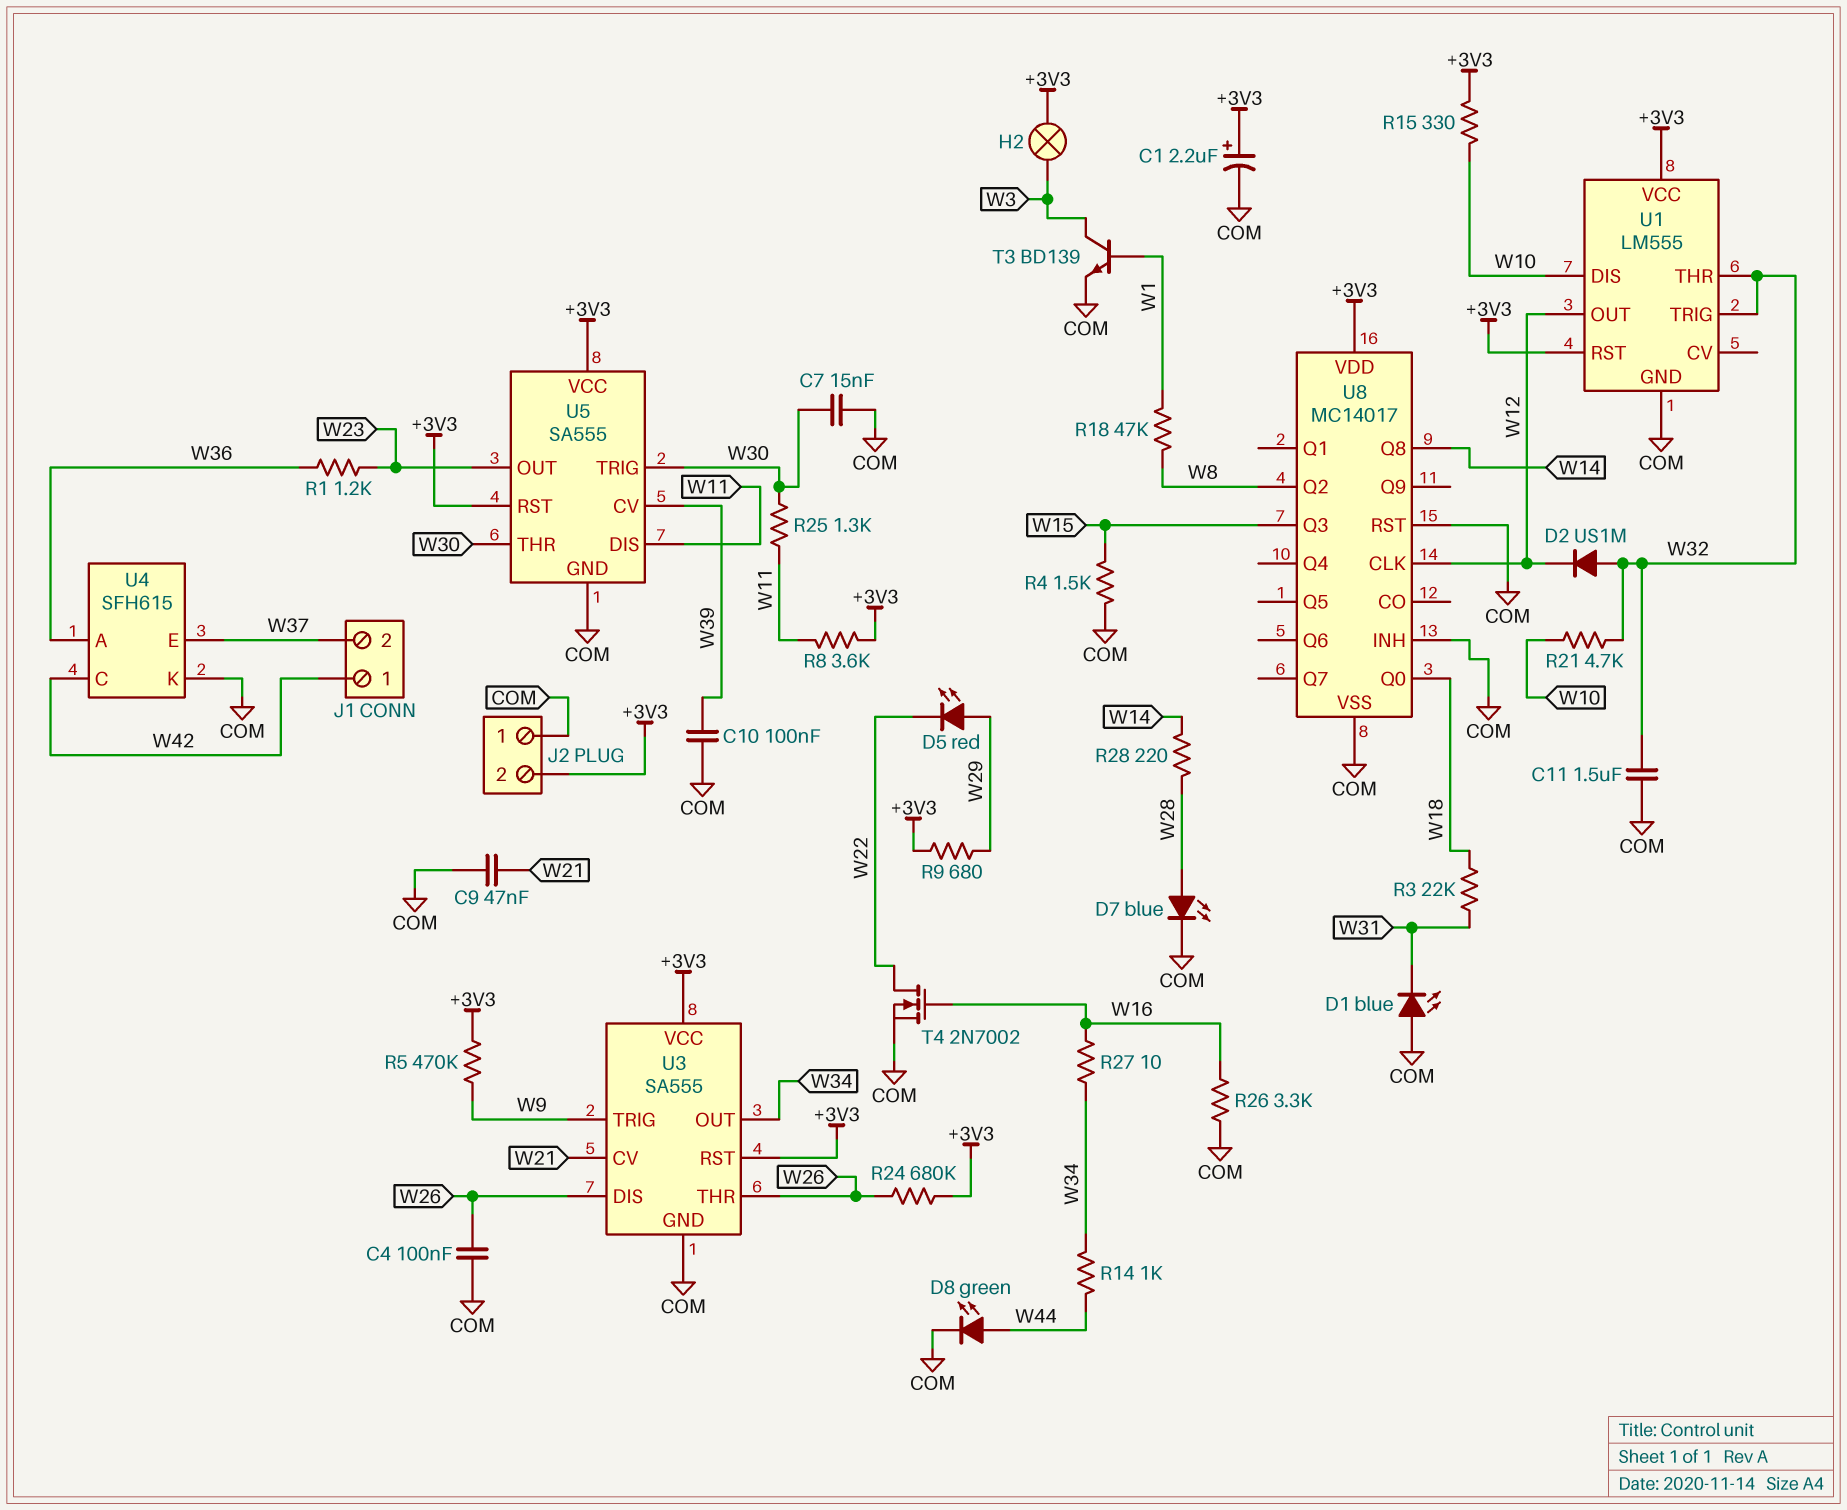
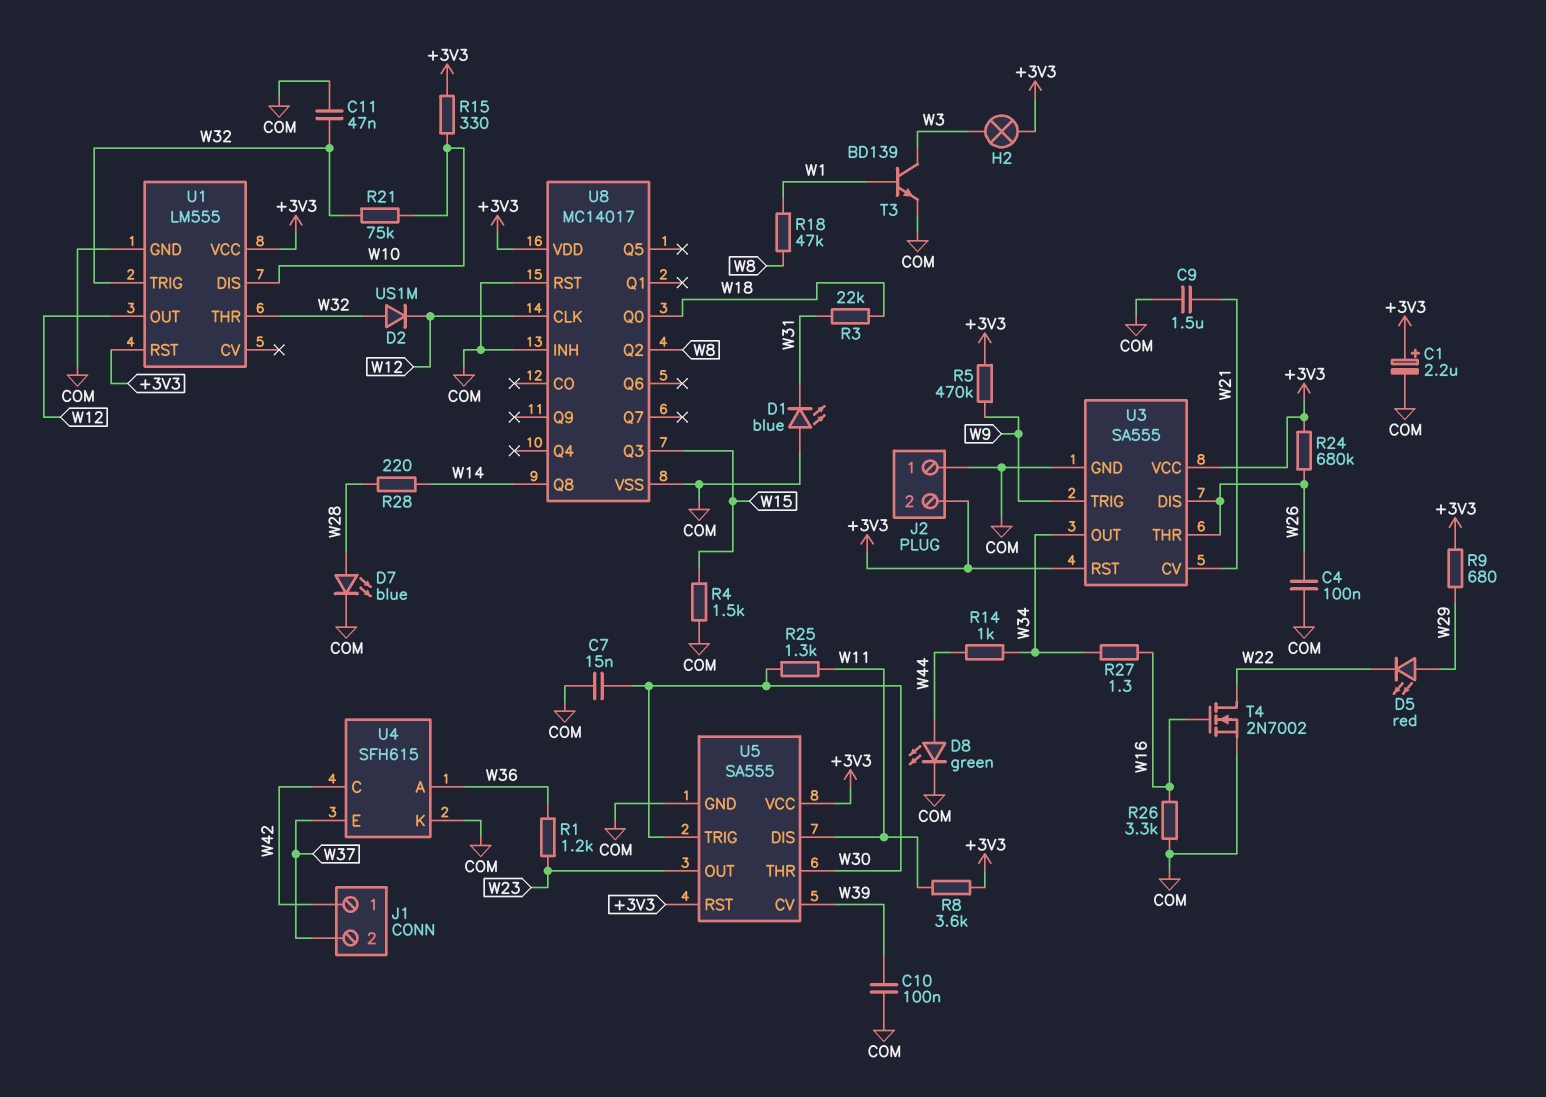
C9: 47nF (COM, W21) -> 1.5uF (COM, W21)
C11: 1.5uF (COM, W32) -> 47nF (COM, W32)
R21: 4.7k (W10, W32) -> 75k (W10, W32)
R27: 10 (W16, W34) -> 1.3 (W16, W34)

